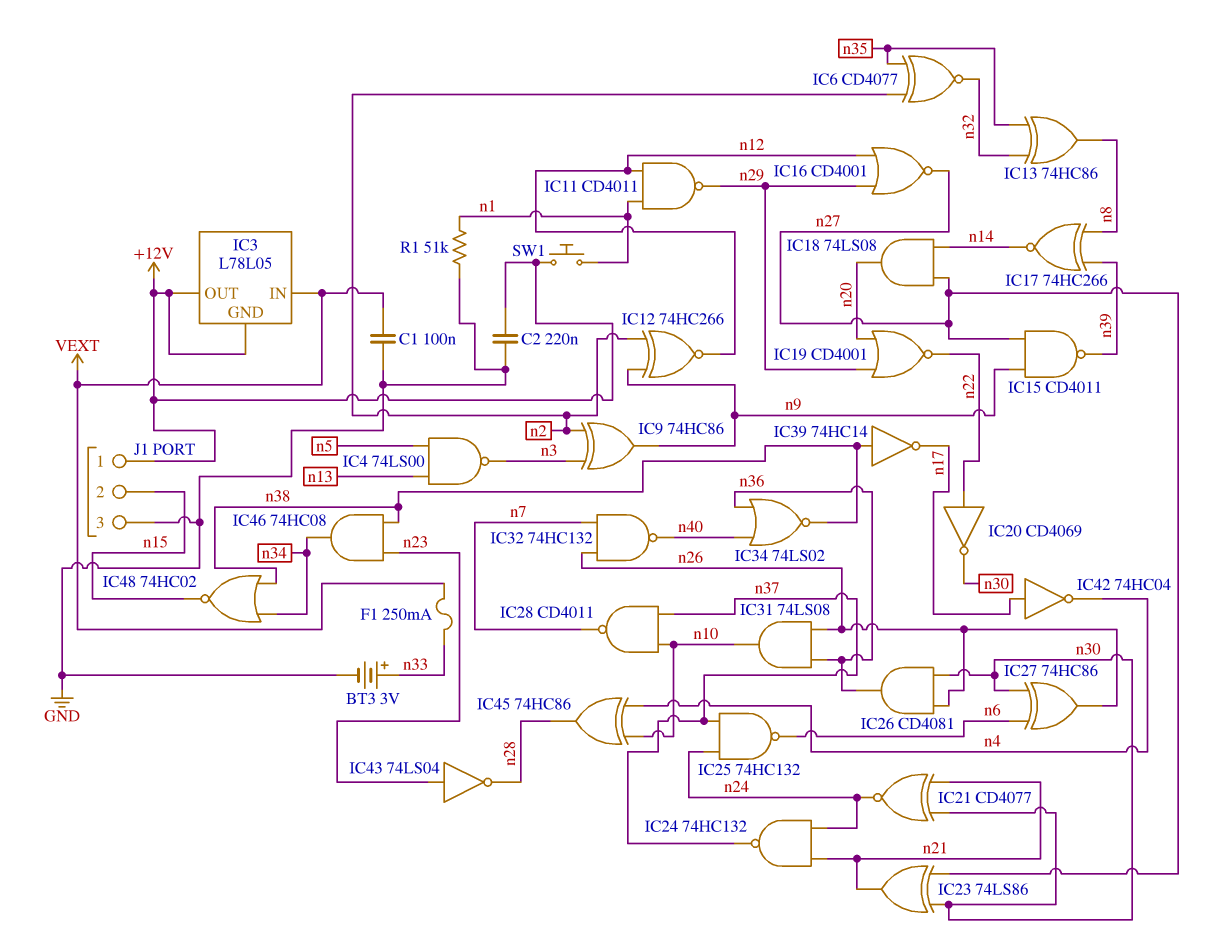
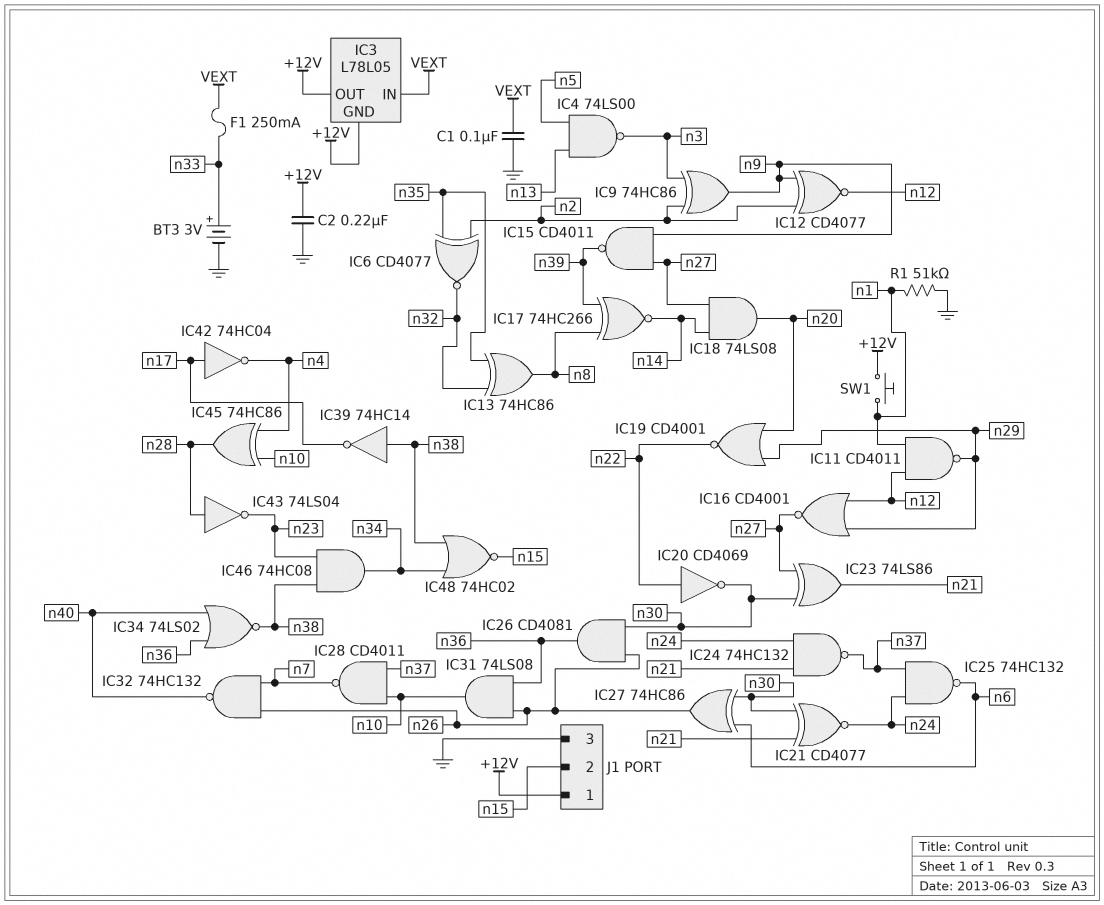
IC12: XNOR 74HC266 (in n2, in n9, out n12) -> XNOR CD4077 (in n2, in n9, out n12)
IC43: NOT 74LS04 (in n23, out n28) -> NOT 74LS04 (in n28, out n23)

